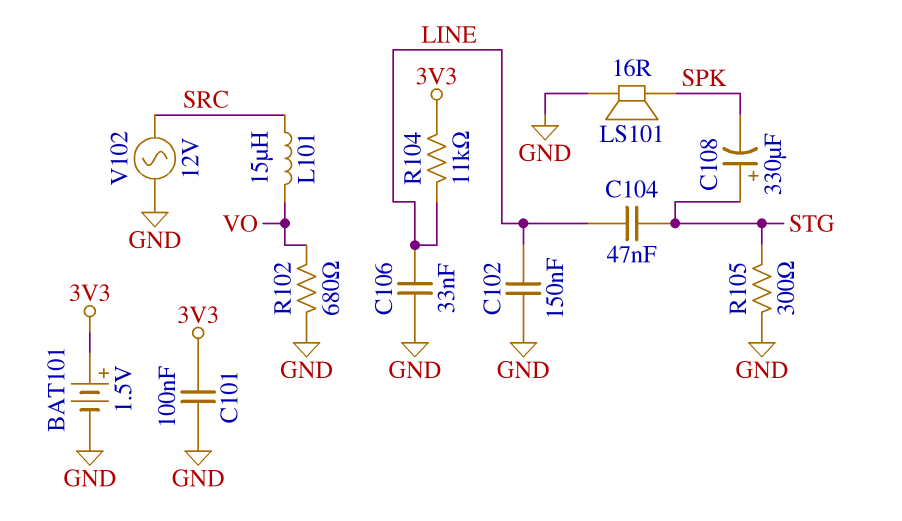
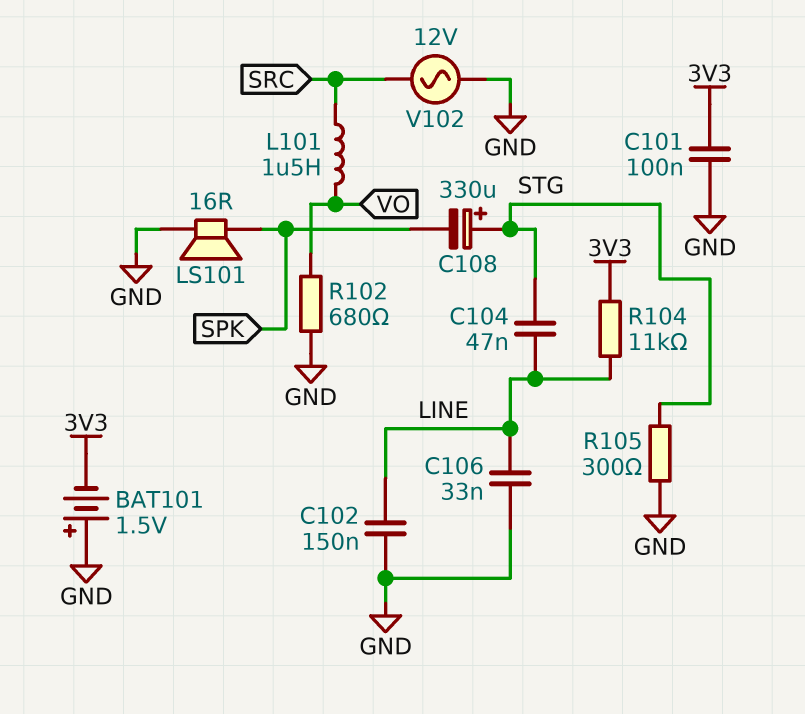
BAT101: 1.5V (plus 3V3, minus GND) -> 1.5V (plus GND, minus 3V3)
L101: 15uH (SRC, VO) -> 1.5uH (SRC, VO)

